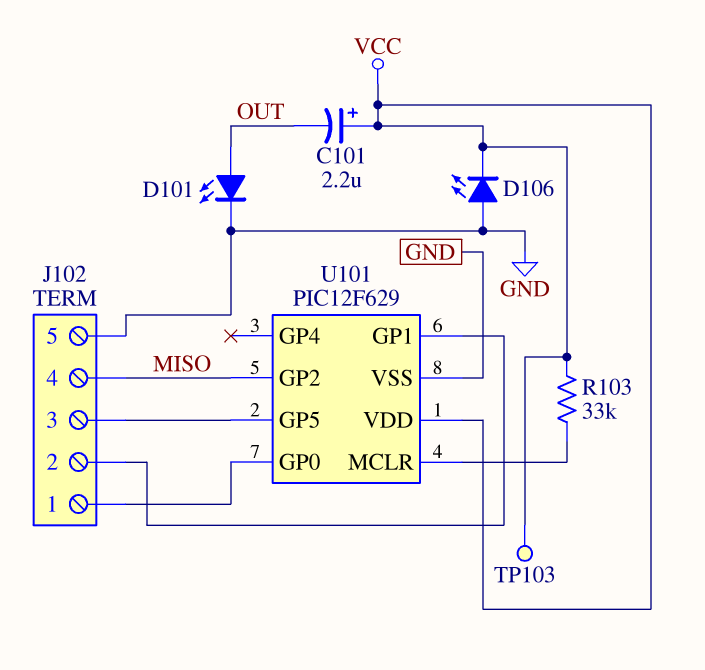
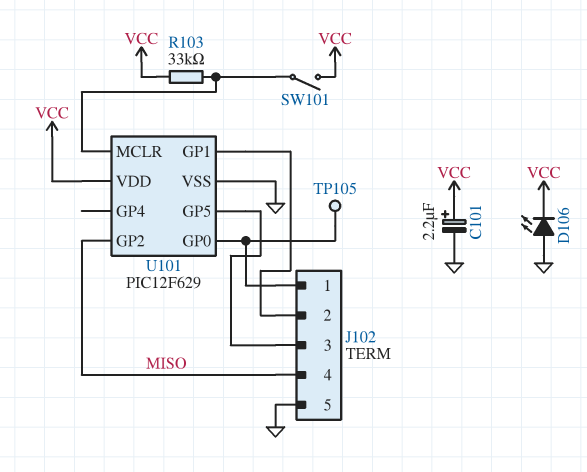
C101: 2.2uF (plus VCC, minus OUT) -> 2.2uF (plus VCC, minus GND)
D101: LED (A OUT, K GND) -> none
SW101: none -> switch (U101/MCLR, VCC)
TP103: test point (VCC) -> none
TP105: none -> test point (J102/1)

